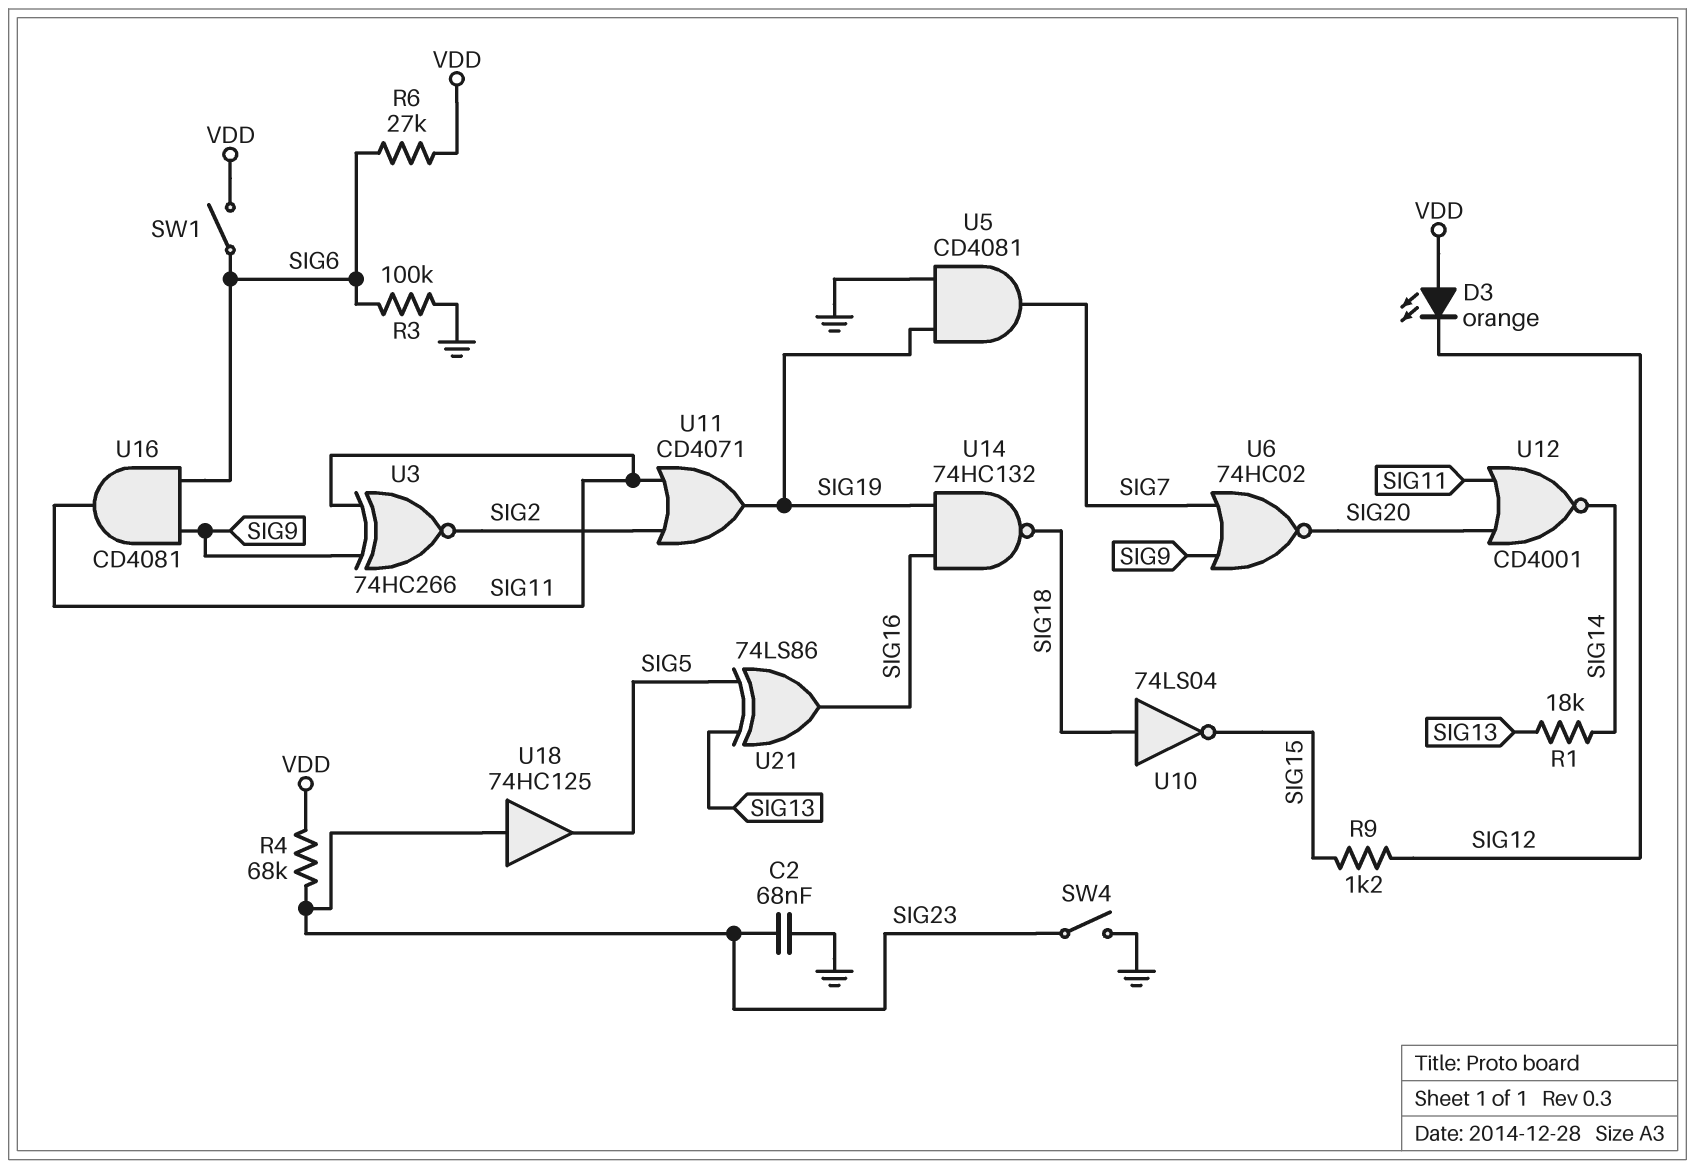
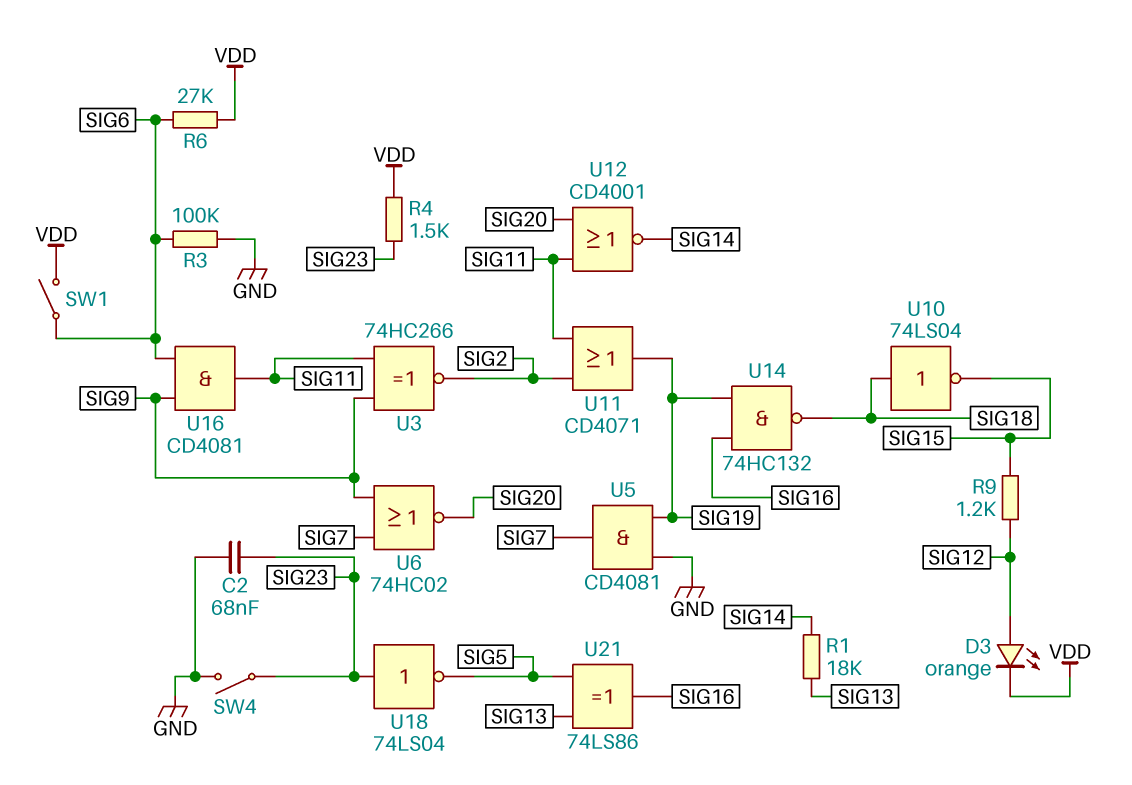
D3: LED orange (A VDD, K SIG12) -> LED orange (A SIG12, K VDD)
R4: 68k (SIG23, VDD) -> 1.5k (SIG23, VDD)
U18: buffer 74HC125 (in SIG23, out SIG5) -> NOT 74LS04 (in SIG23, out SIG5)

